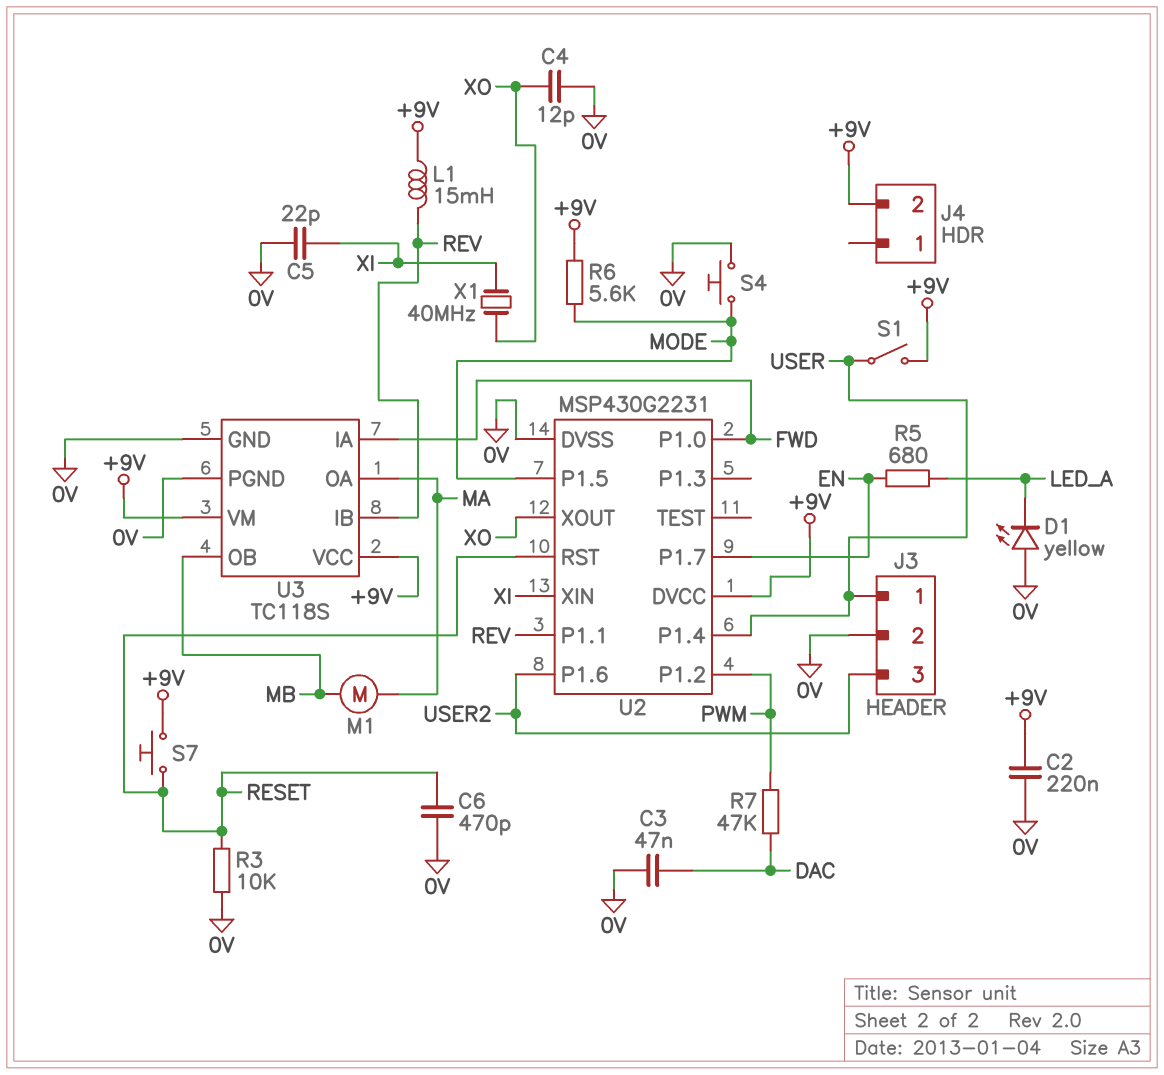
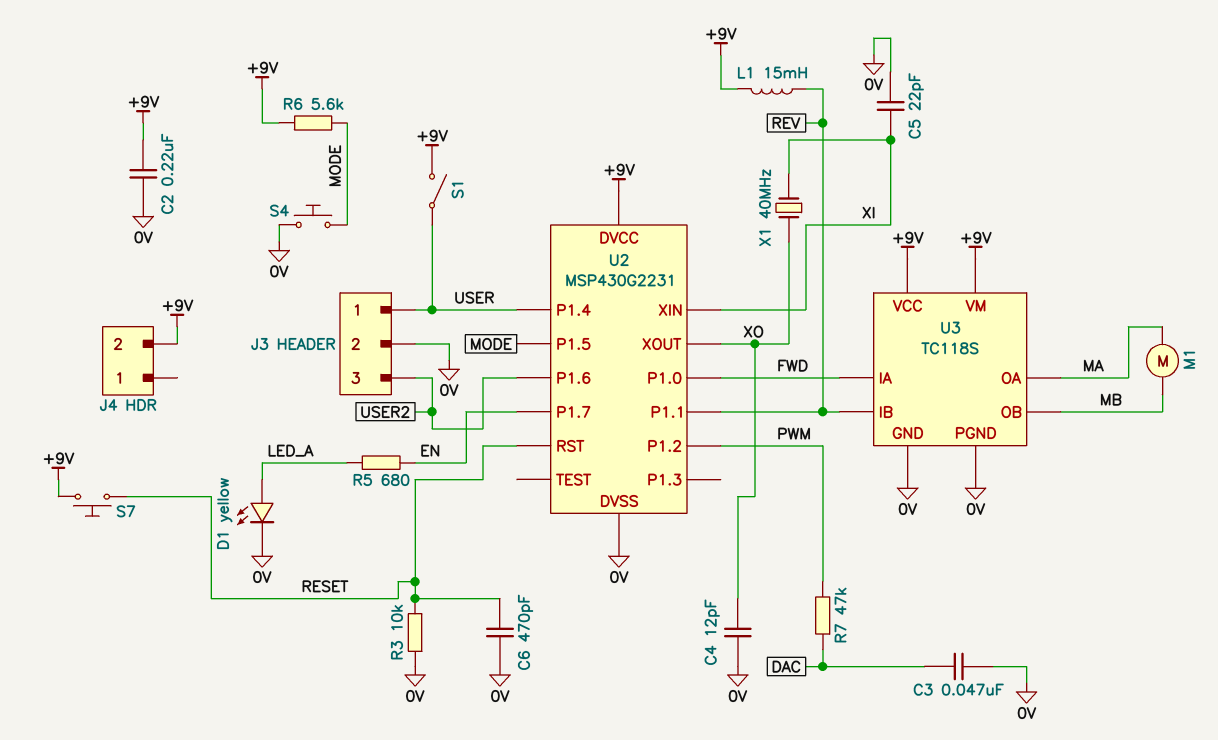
D1: LED yellow (A 0V, K LED_A) -> LED yellow (A LED_A, K 0V)

